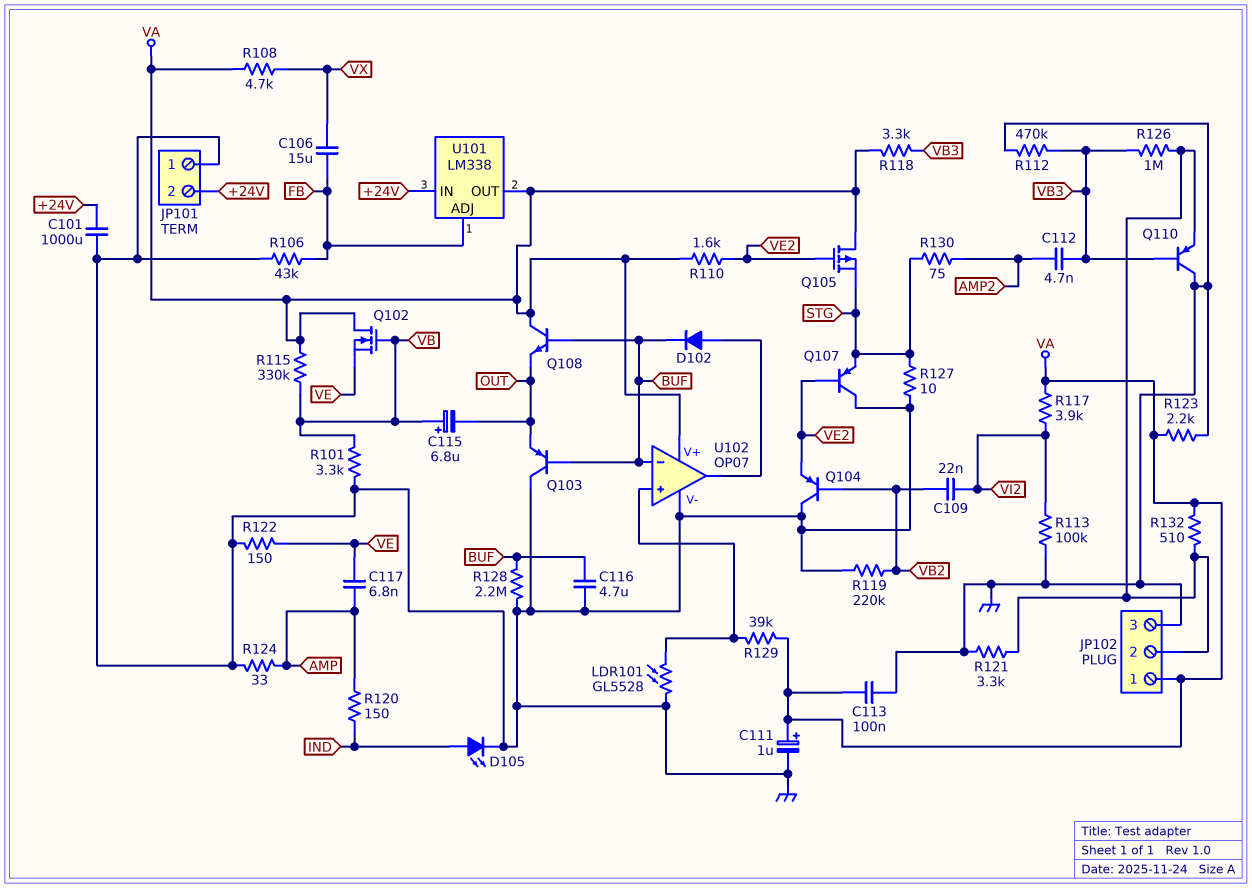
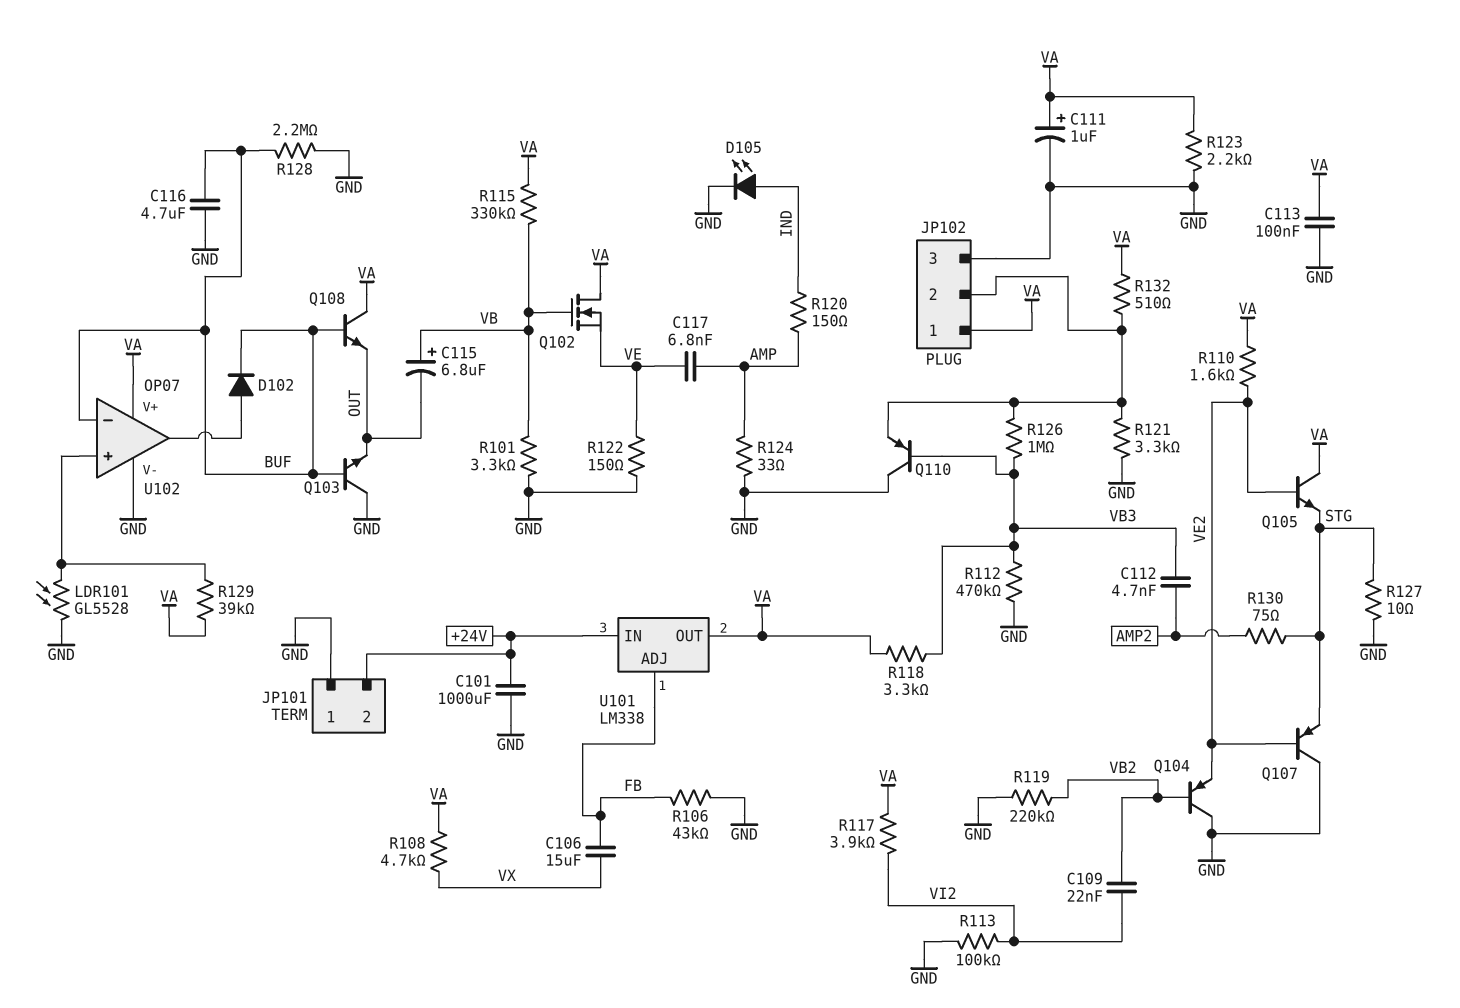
Q103: PNP (B BUF, C GND, E OUT) -> NPN (B BUF, C GND, E OUT)
Q105: PMOS (G VE2, D VA, S STG) -> NPN (B VE2, C VA, E STG)

